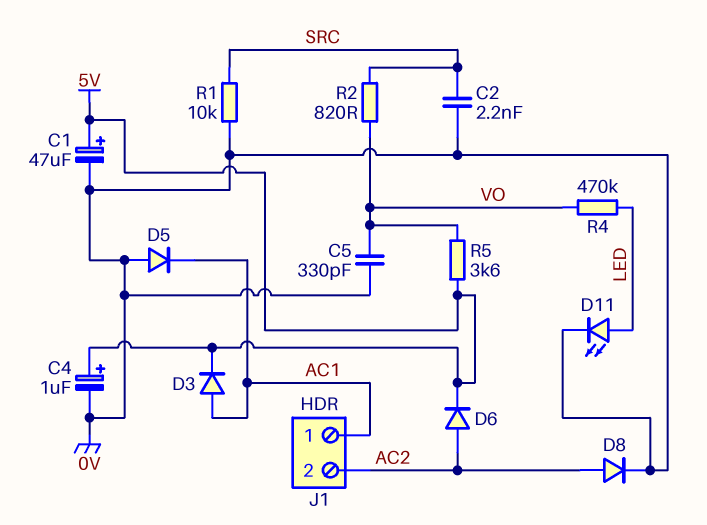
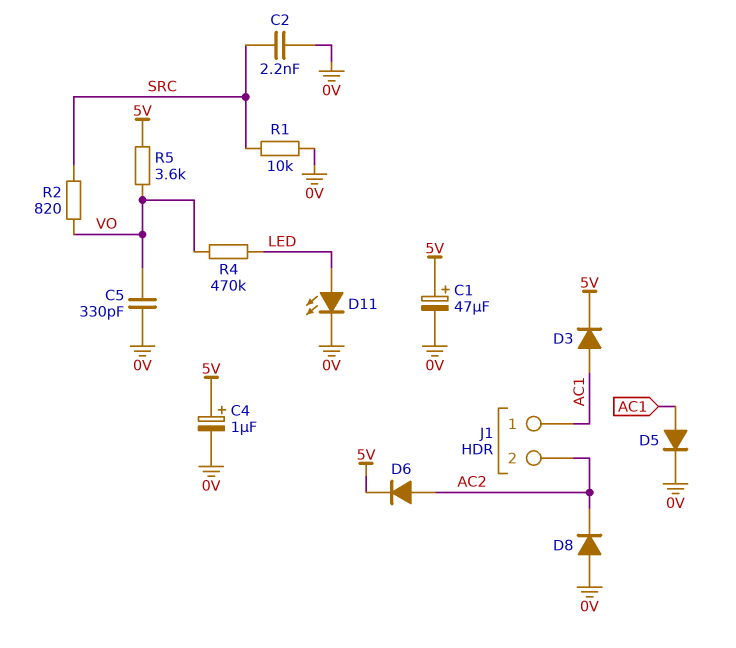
D5: diode (A 0V, K AC1) -> diode (A AC1, K 0V)
D8: diode (A AC2, K 0V) -> diode (A 0V, K AC2)

